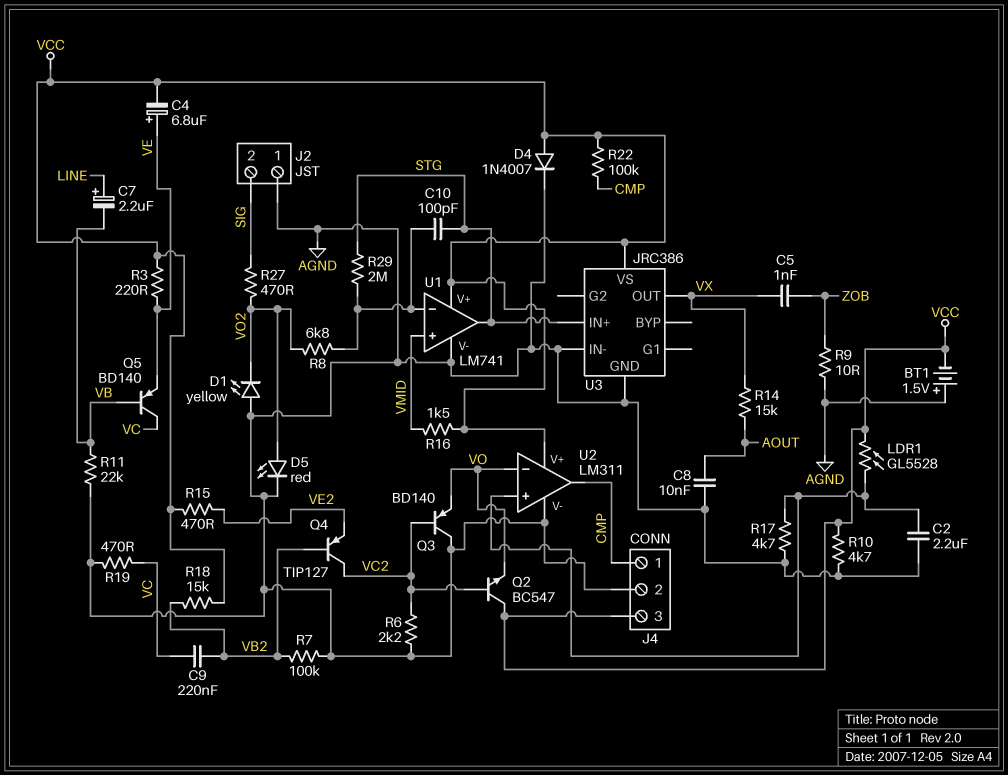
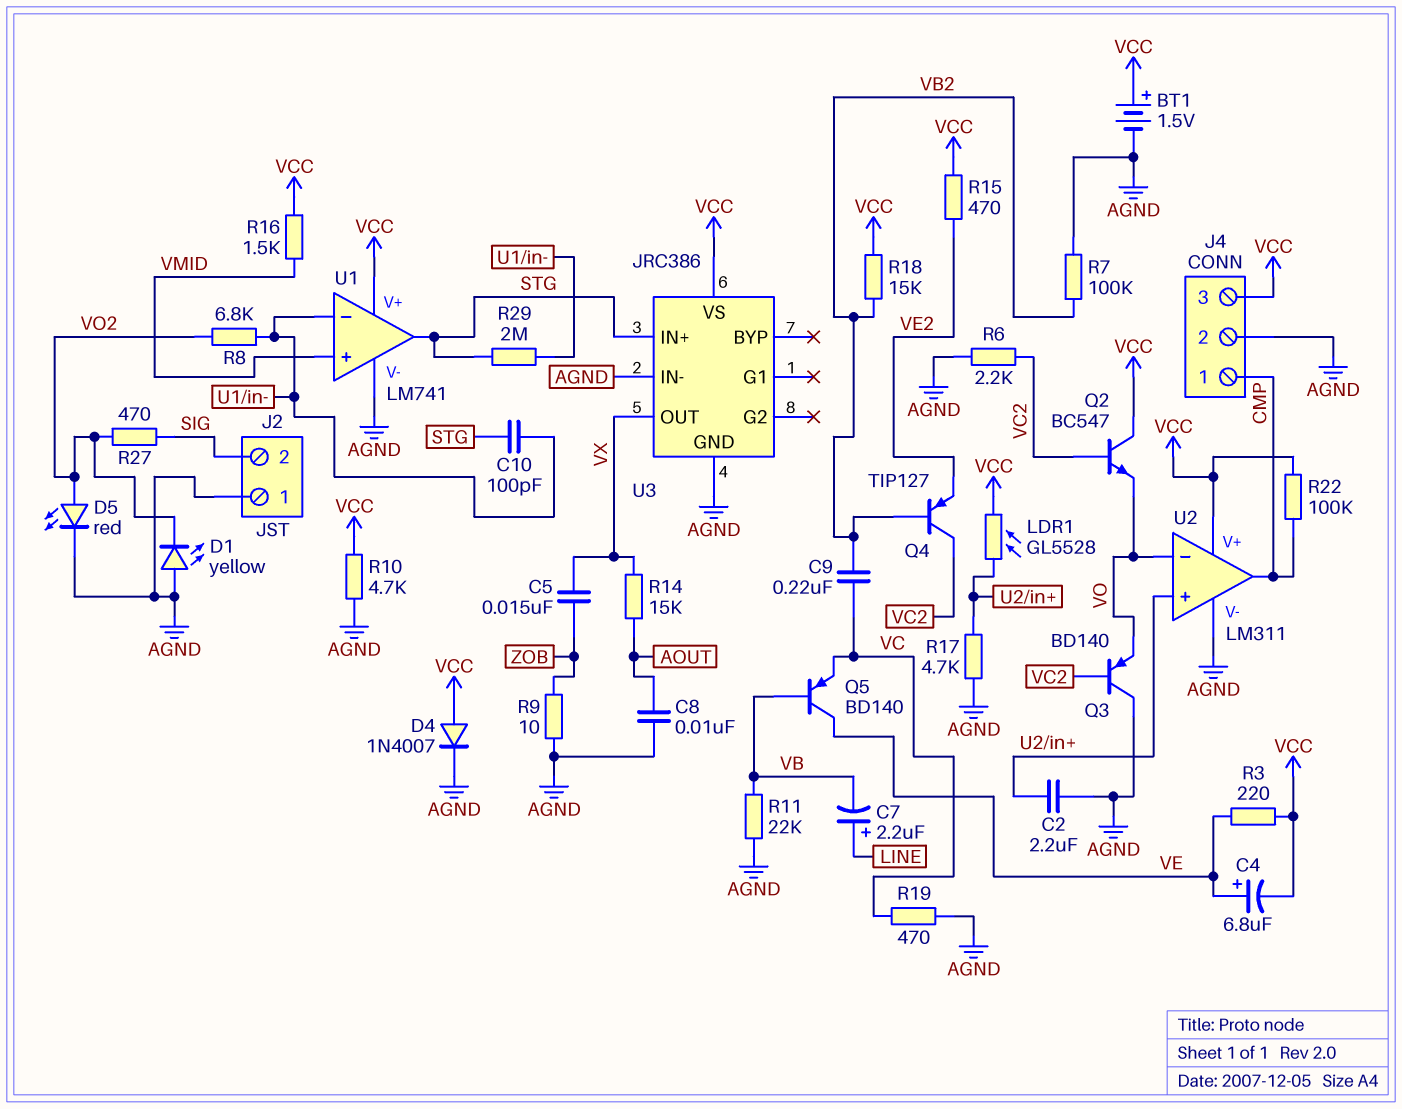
BT1: 1.5V (plus AGND, minus VCC) -> 1.5V (plus VCC, minus AGND)
C5: 1nF (VX, ZOB) -> 15nF (VX, ZOB)
Q5: PNP BD140 (B VB, C VC, E VE) -> PNP BD140 (B VB, C VE, E VC)

